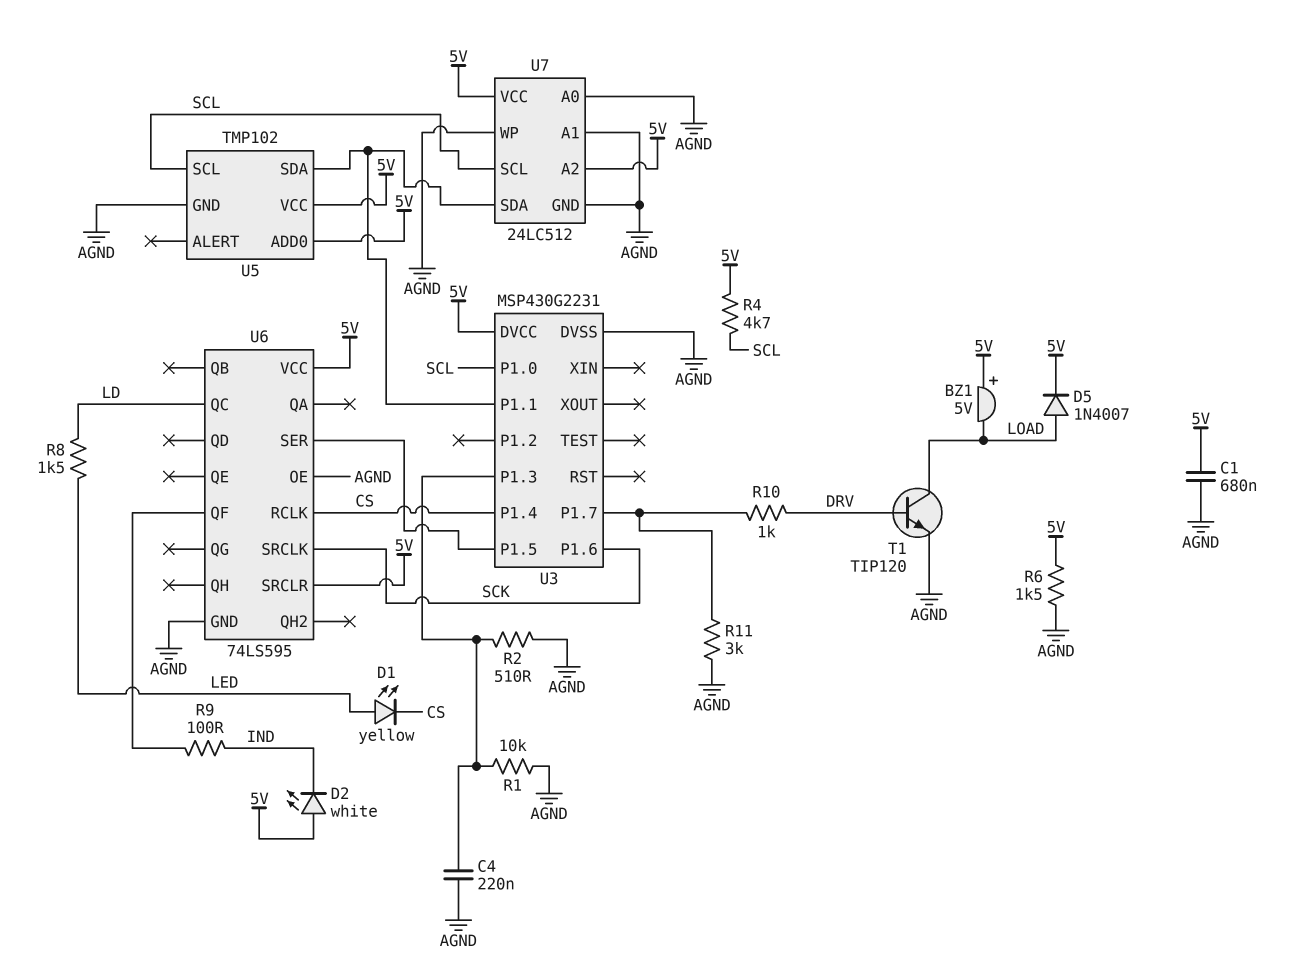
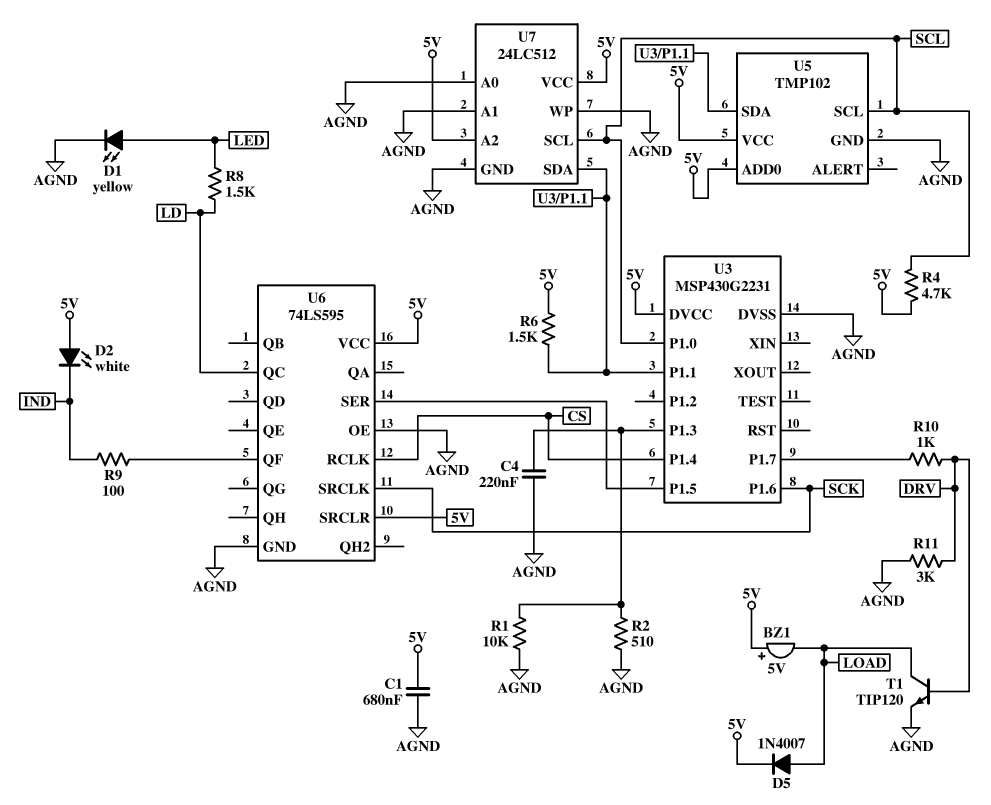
D1: LED yellow (A LED, K CS) -> LED yellow (A LED, K AGND)
R6: 1.5k (5V, AGND) -> 1.5k (5V, U3/P1.1)
R11: 3k (AGND, U3/P1.7) -> 3k (AGND, DRV)

